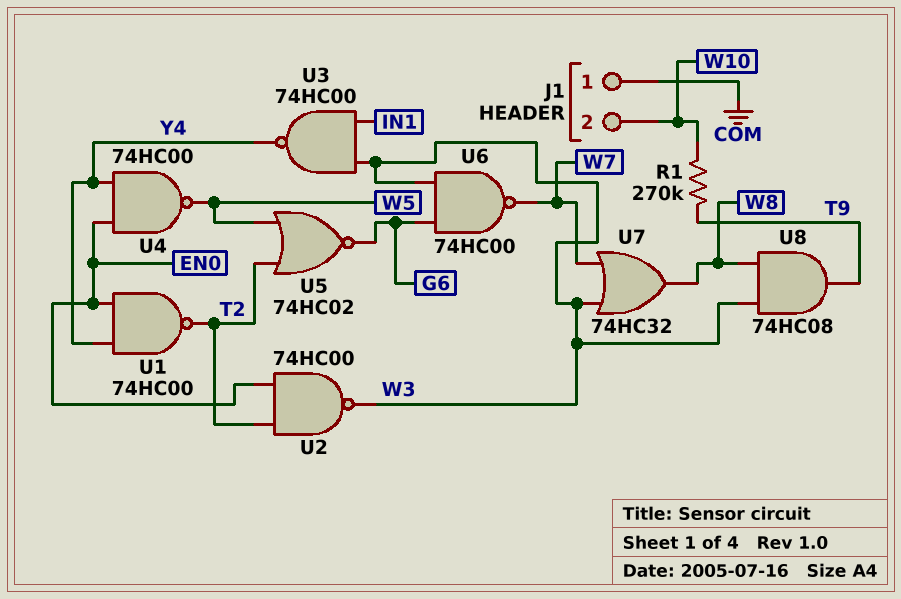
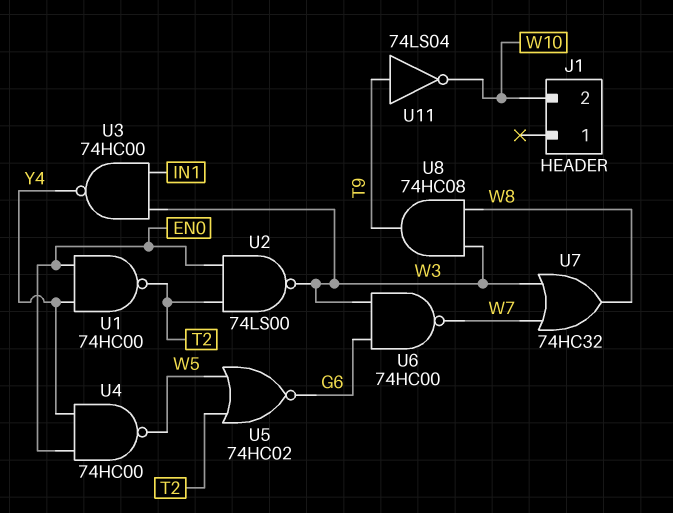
J1 pin 1: COM -> none
R1: 270k (T9, W10) -> none
U2: NAND 74HC00 (in EN0, in T2, out W3) -> NAND 74LS00 (in EN0, in T2, out W3)
U11: none -> NOT 74LS04 (in T9, out W10)

